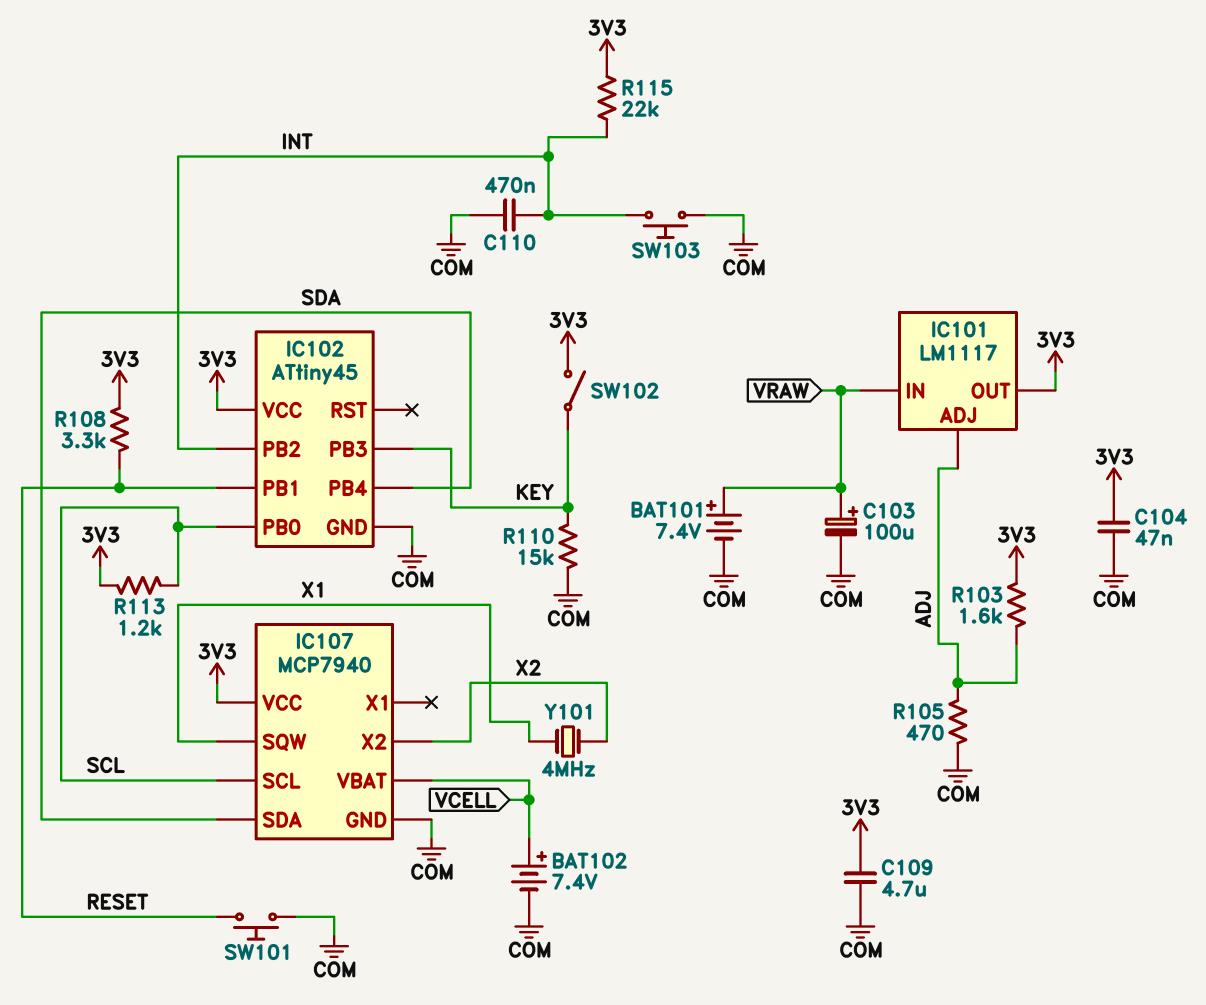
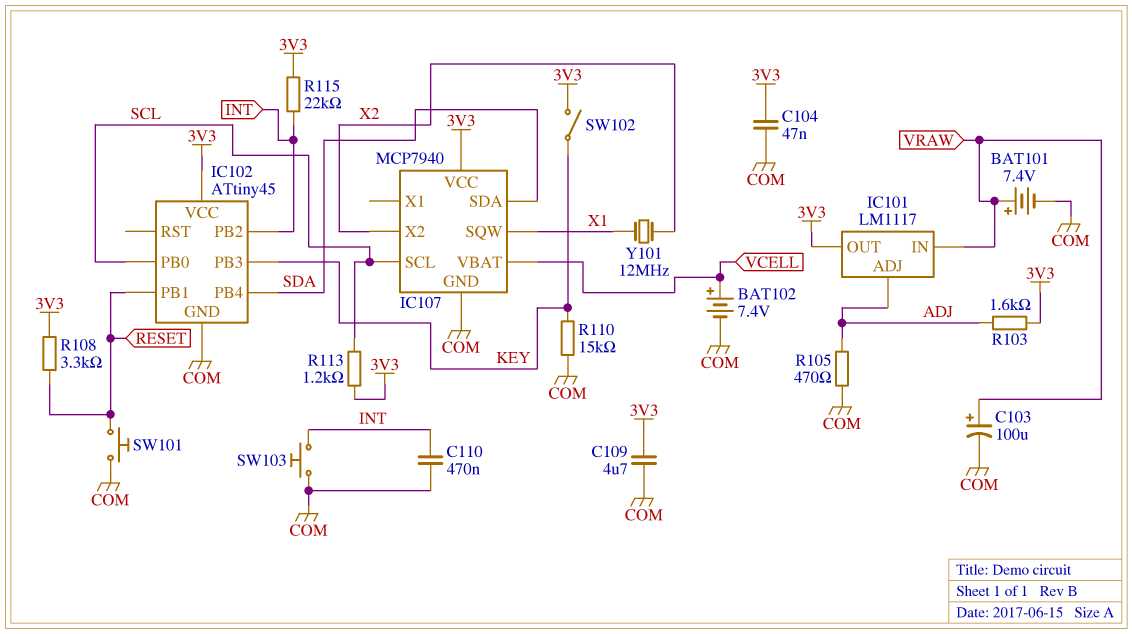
Y101: 4MHz (X1, X2) -> 12MHz (X1, X2)

